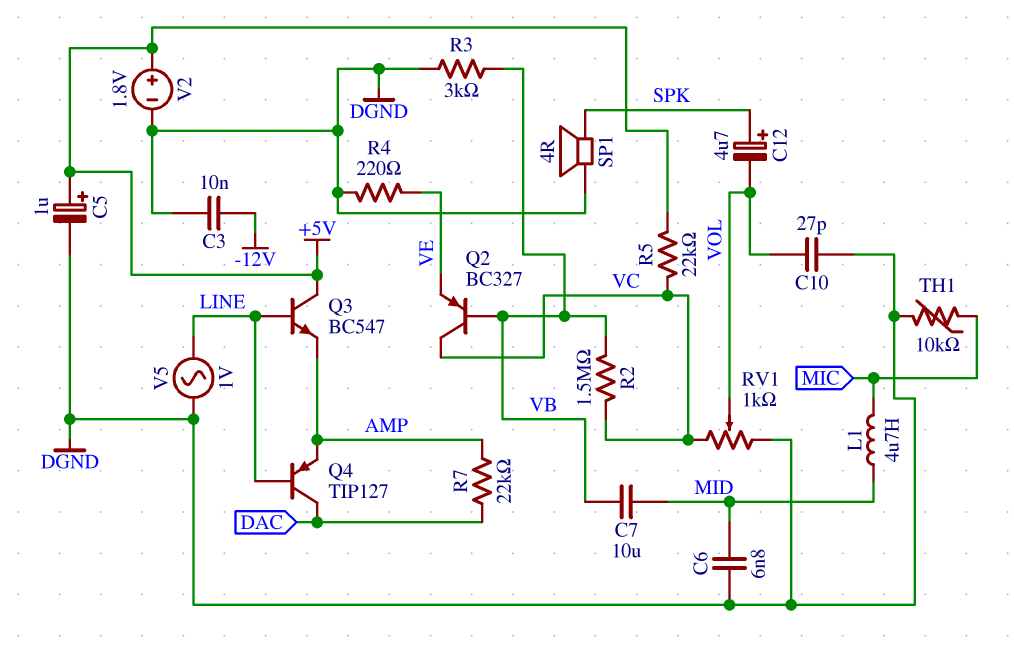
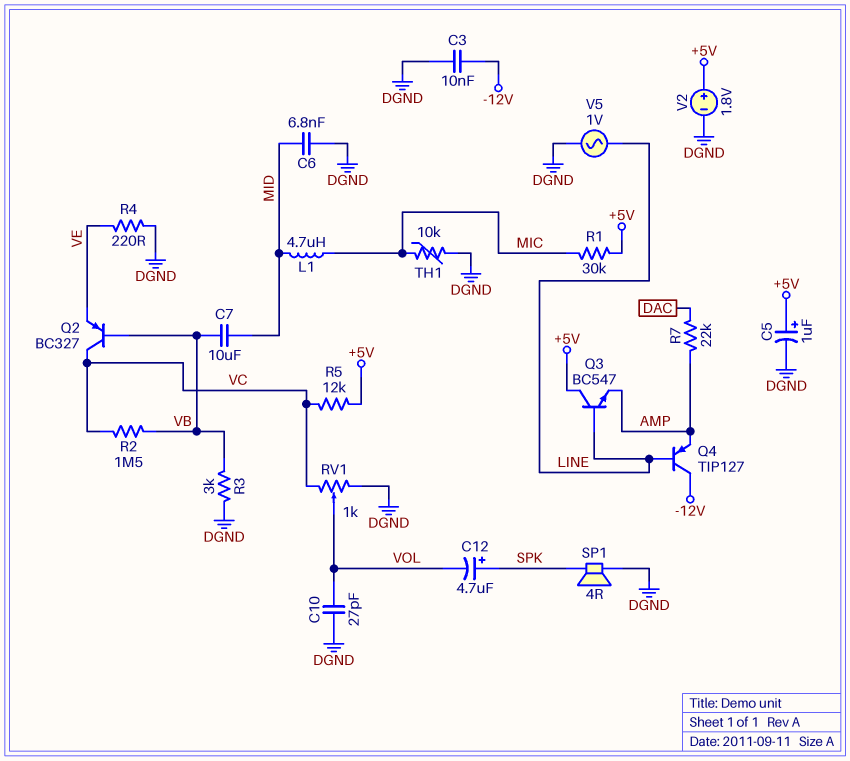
Q4: PNP TIP127 (B LINE, C DAC, E AMP) -> PNP TIP127 (B LINE, C -12V, E AMP)
R1: none -> 30k (+5V, MIC)
R5: 22k (+5V, VC) -> 12k (+5V, VC)

